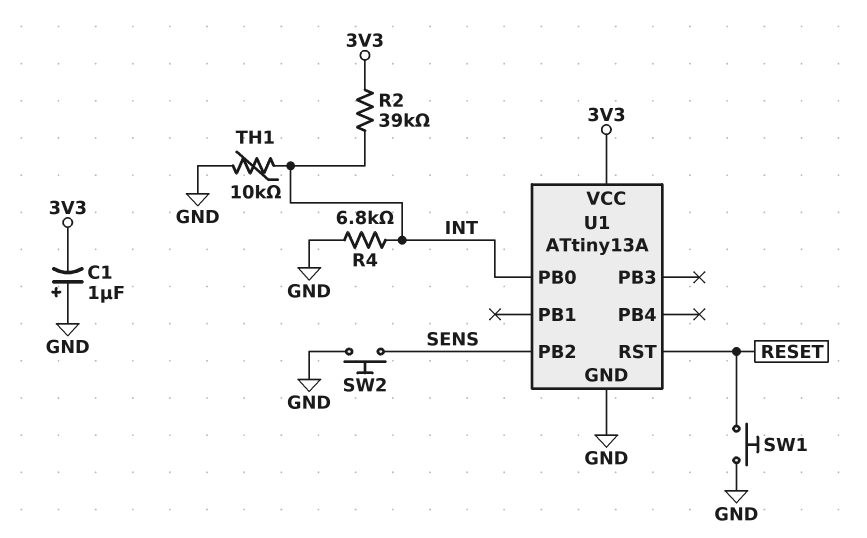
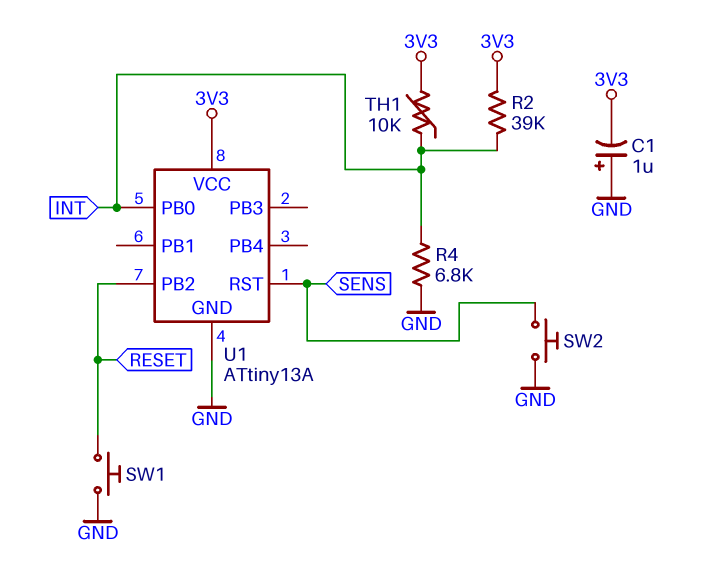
TH1: 10k (GND, INT) -> 10k (3V3, INT)
U1 pin PB2: SENS -> RESET
U1 pin RST: RESET -> SENS

